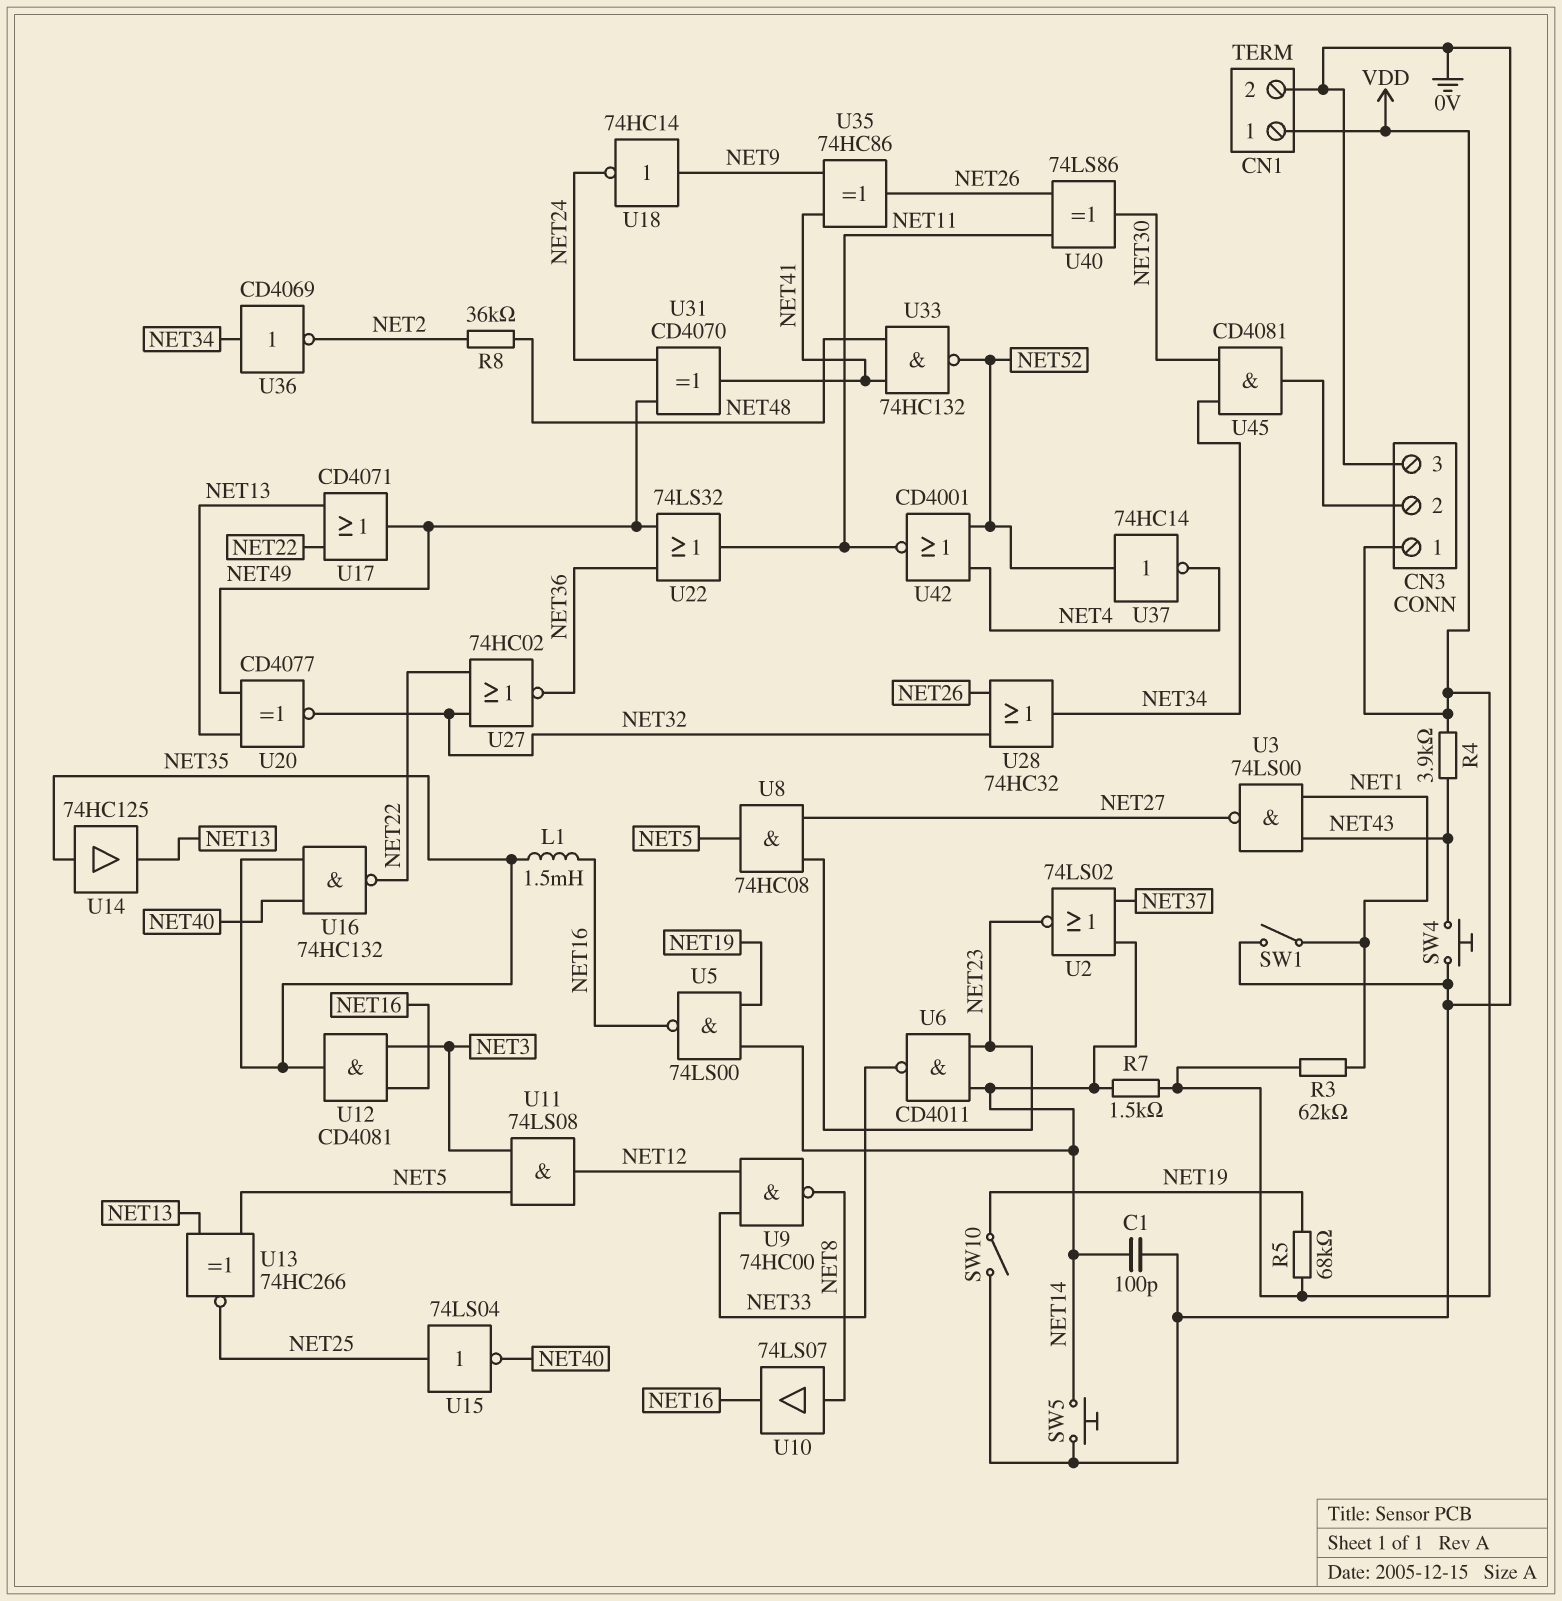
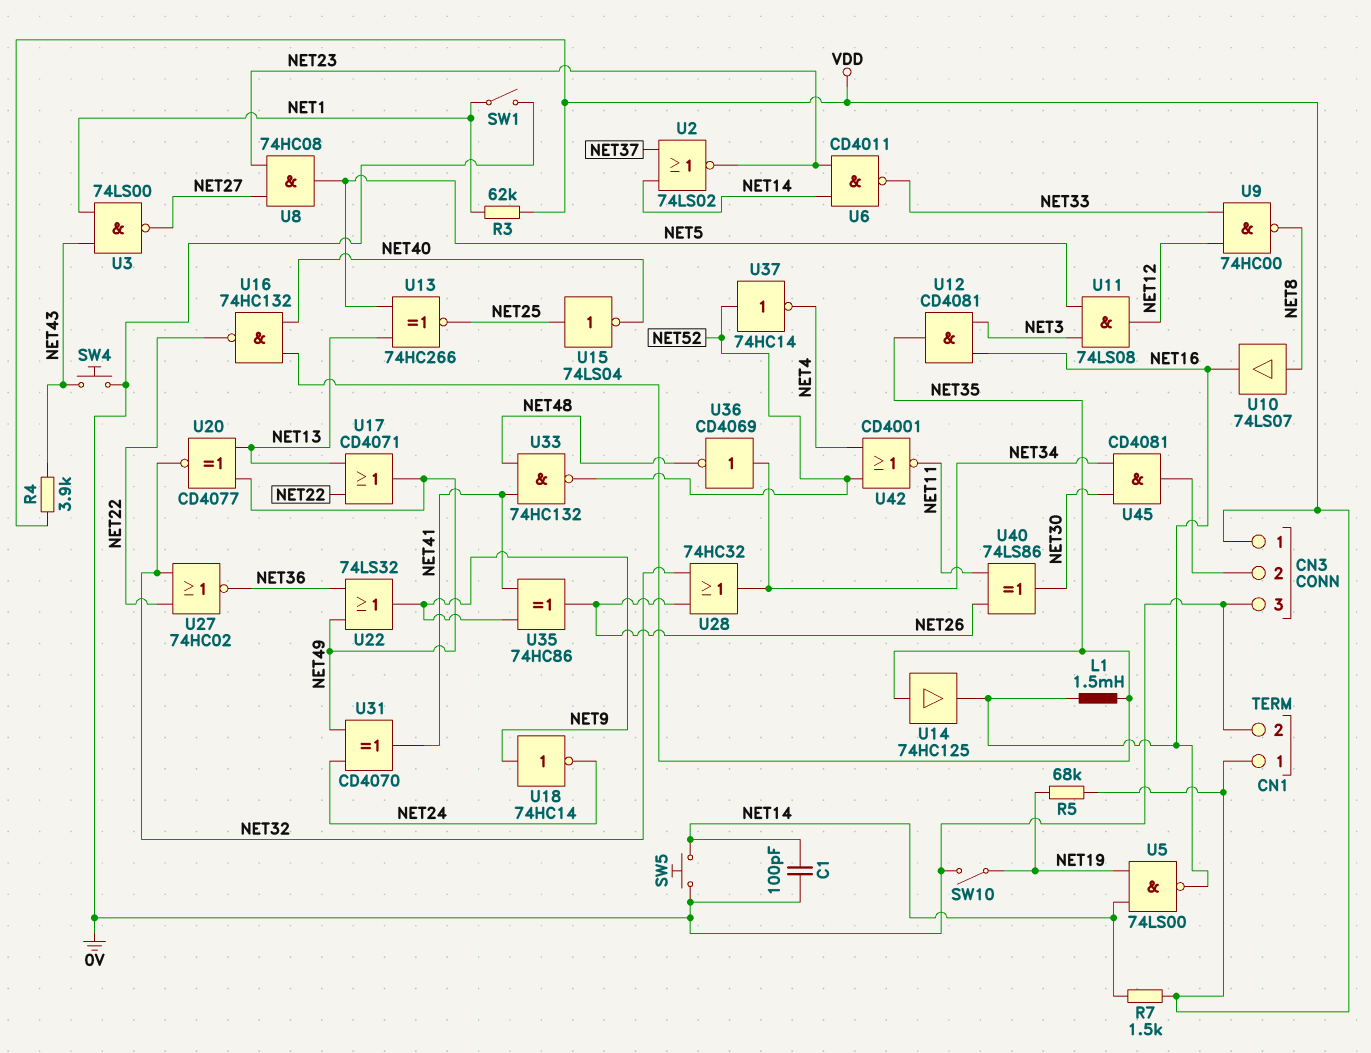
R8: 36k (NET2, NET48) -> none
U14: buffer 74HC125 (in NET35, out NET13) -> buffer 74HC125 (in NET35, out NET16)
U22: OR 74LS32 (in NET36, in NET49, out NET11) -> OR 74LS32 (in NET36, in NET49, out NET9)
U36: NOT CD4069 (in NET34, out NET2) -> NOT CD4069 (in NET34, out NET48)

